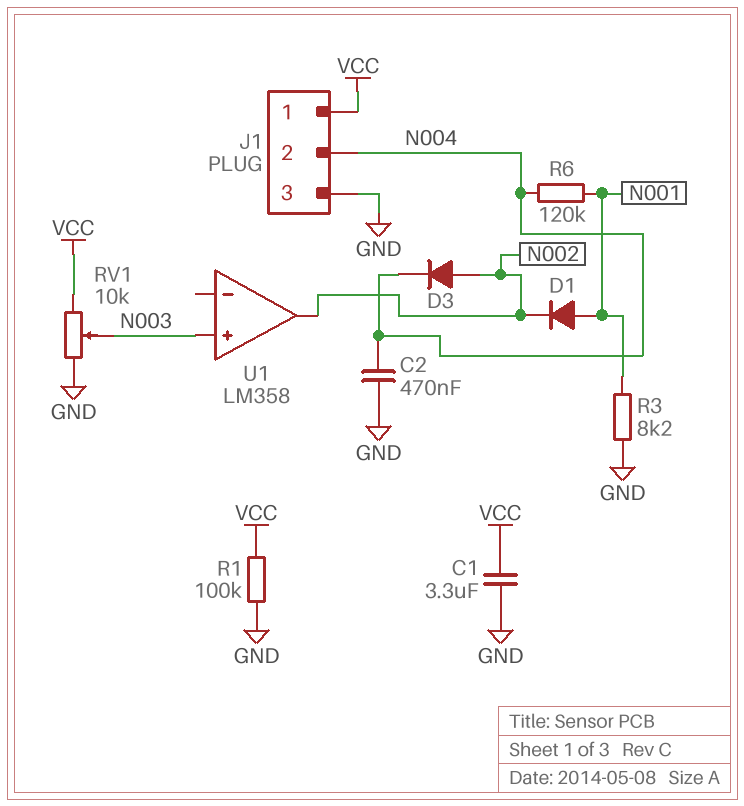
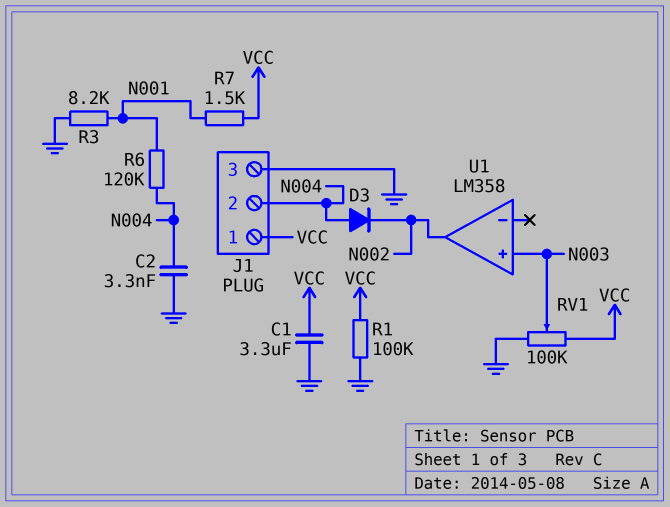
C2: 470nF (GND, N004) -> 3.3nF (GND, N004)
D1: diode (A N001, K N002) -> none
D3: diode (A N002, K N004) -> diode (A N004, K N002)
R7: none -> 1.5k (N001, VCC)
RV1: 10k (GND, VCC, wiper N003) -> 100k (GND, VCC, wiper N003)

